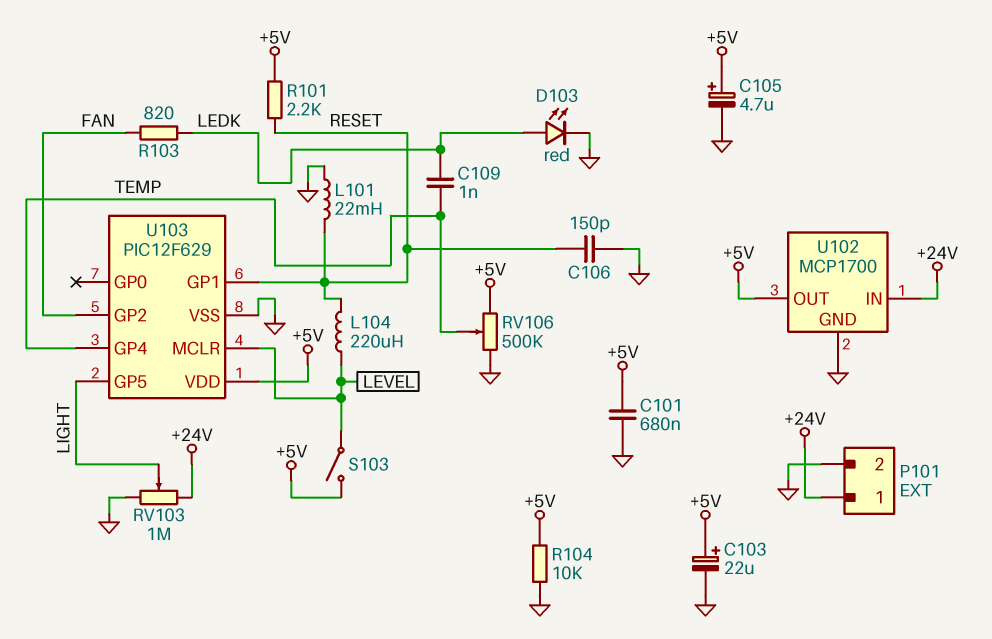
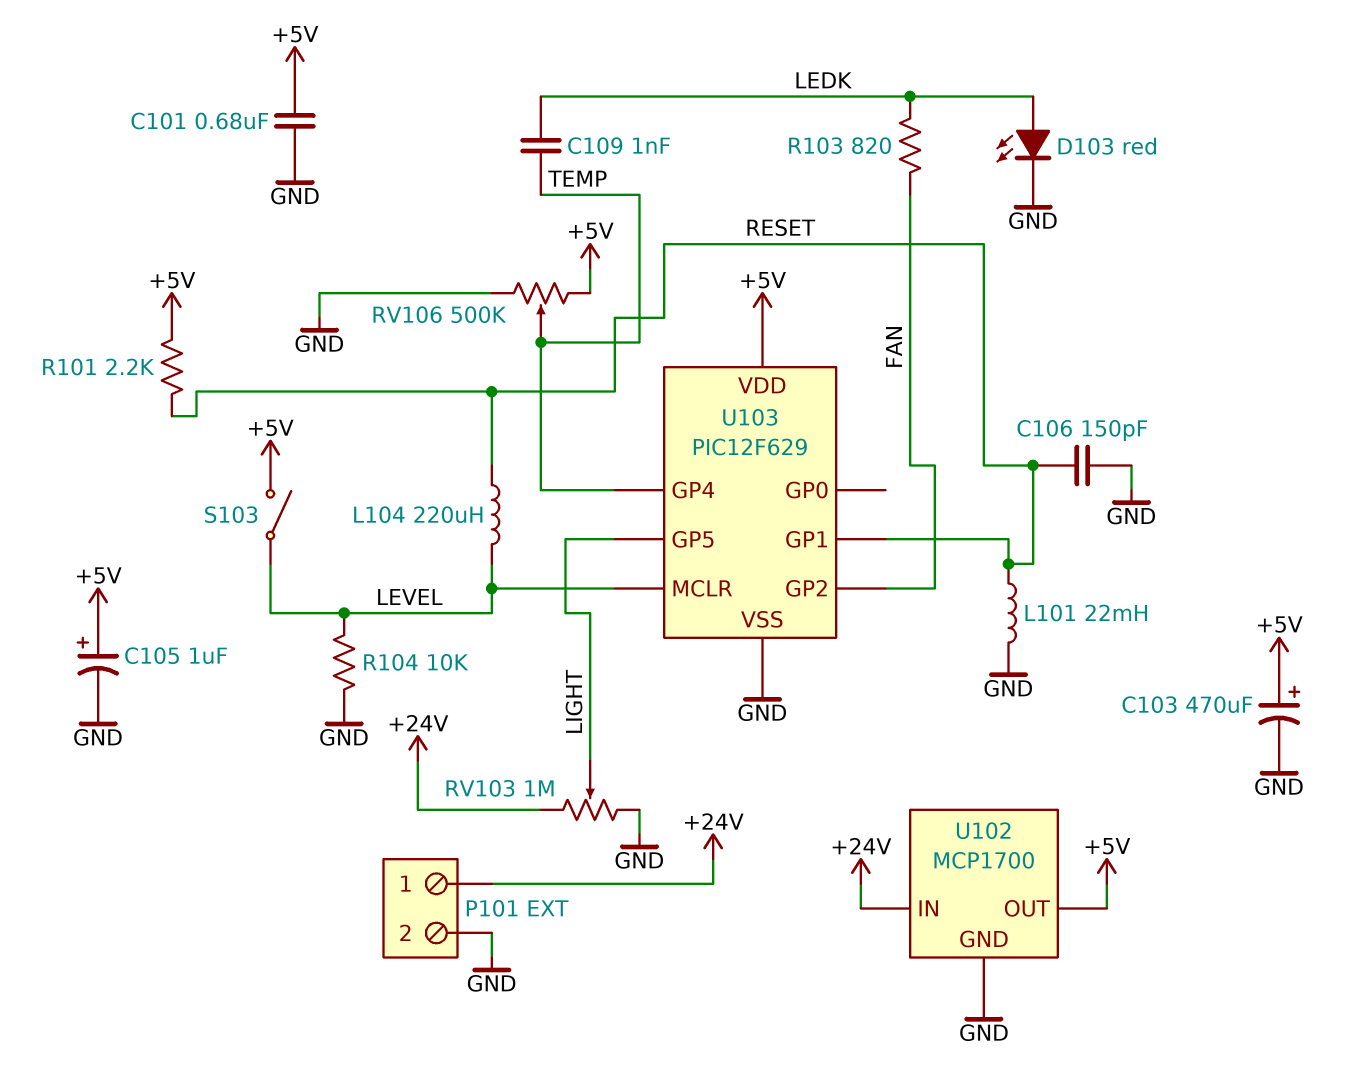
C103: 22uF (plus +5V, minus GND) -> 470uF (plus +5V, minus GND)
C105: 4.7uF (plus +5V, minus GND) -> 1uF (plus +5V, minus GND)
R104: 10k (+5V, GND) -> 10k (GND, LEVEL)

